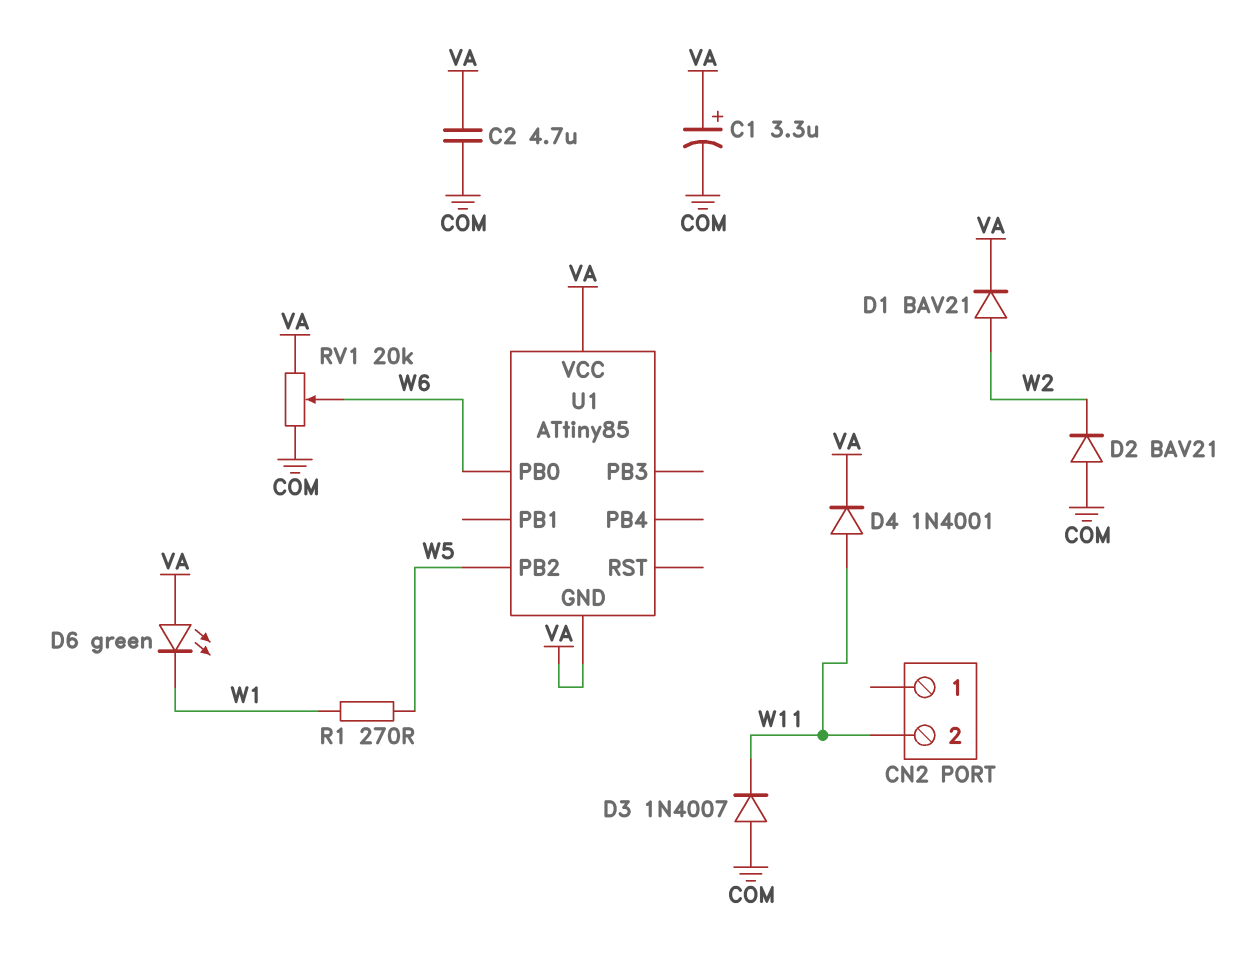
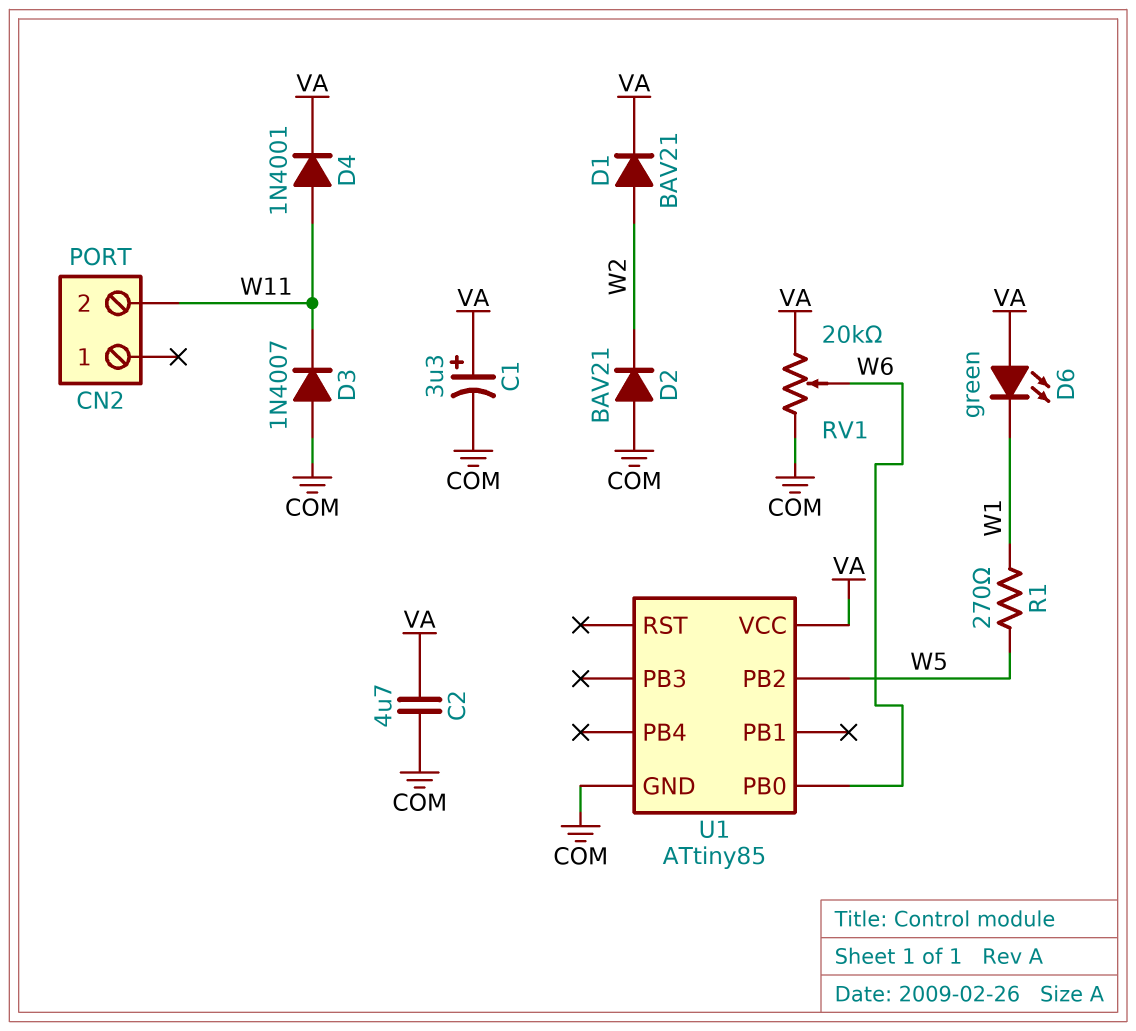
U1 pin GND: VA -> COM

